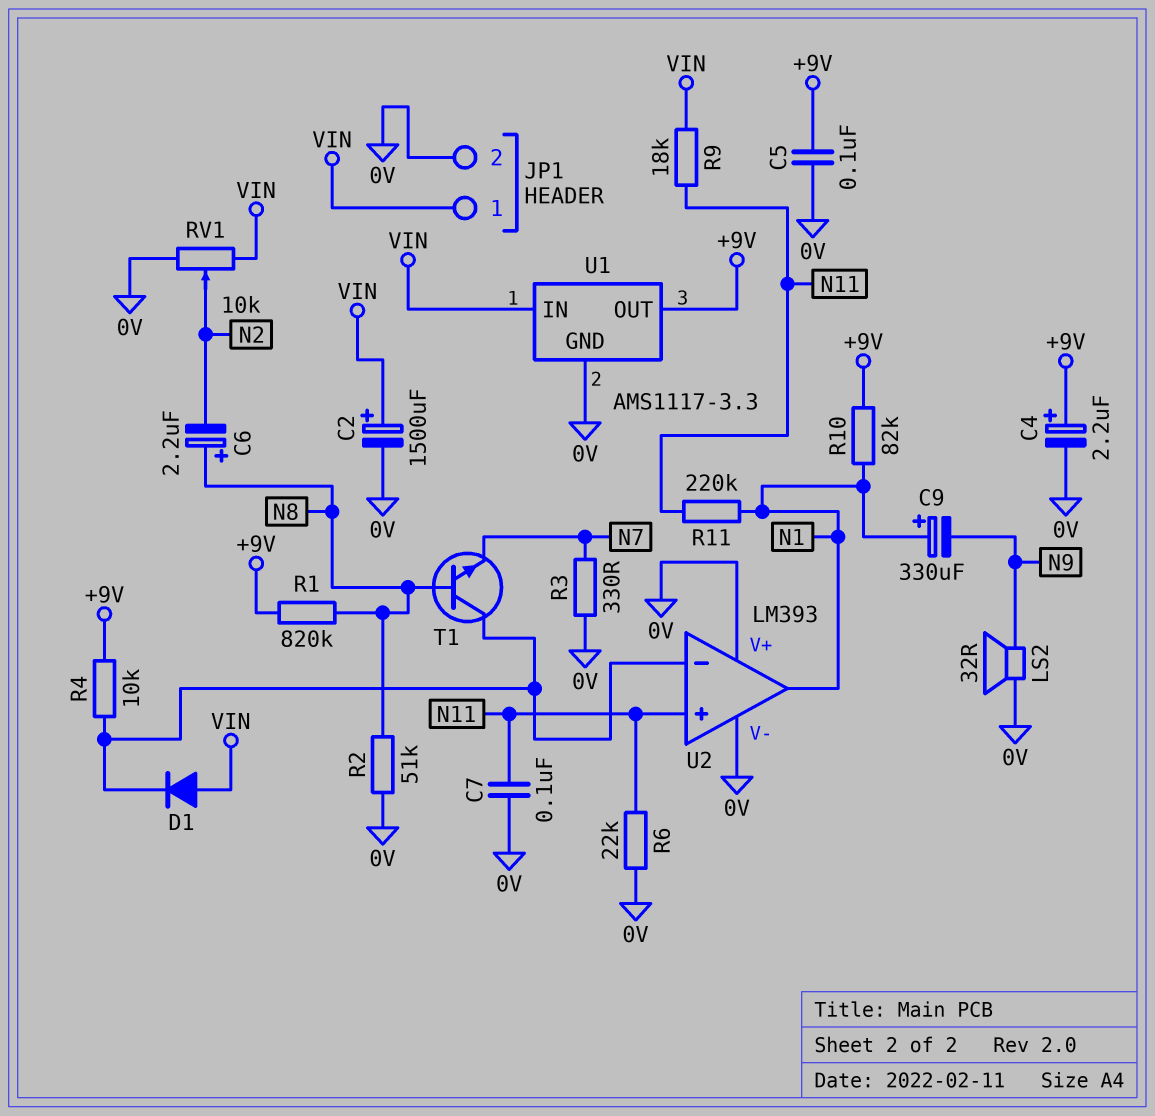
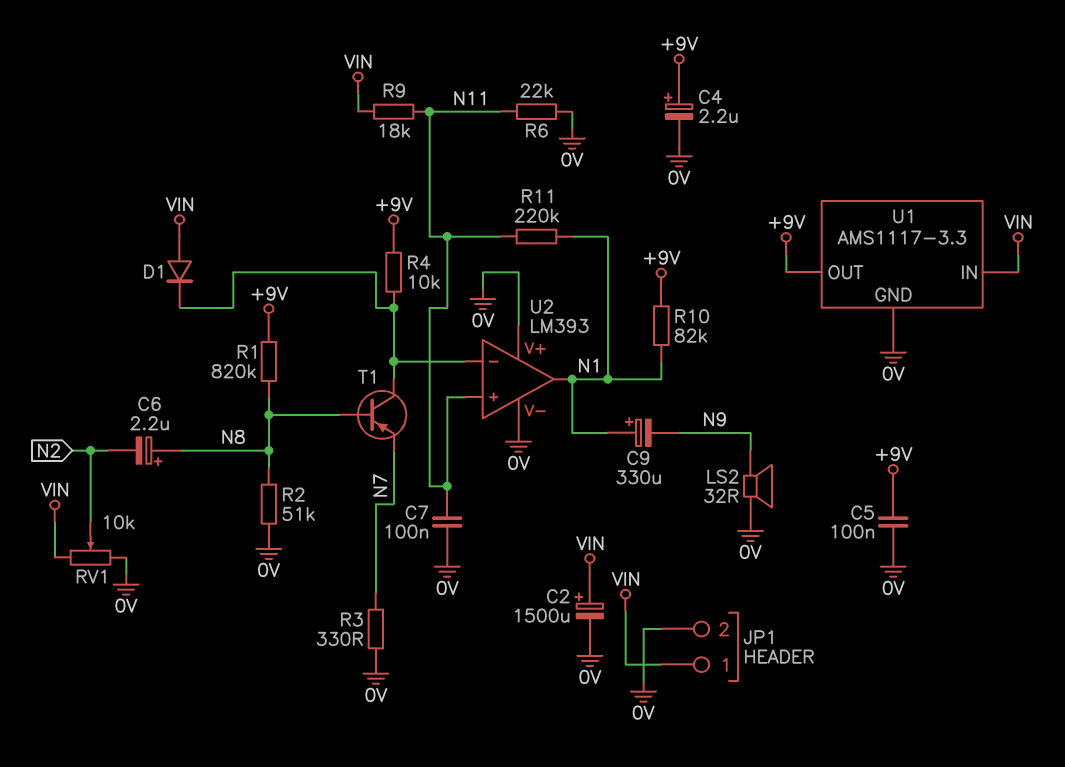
T1: NPN (B N8, C U2/in-, E N7) -> PNP (B N8, C U2/in-, E N7)

